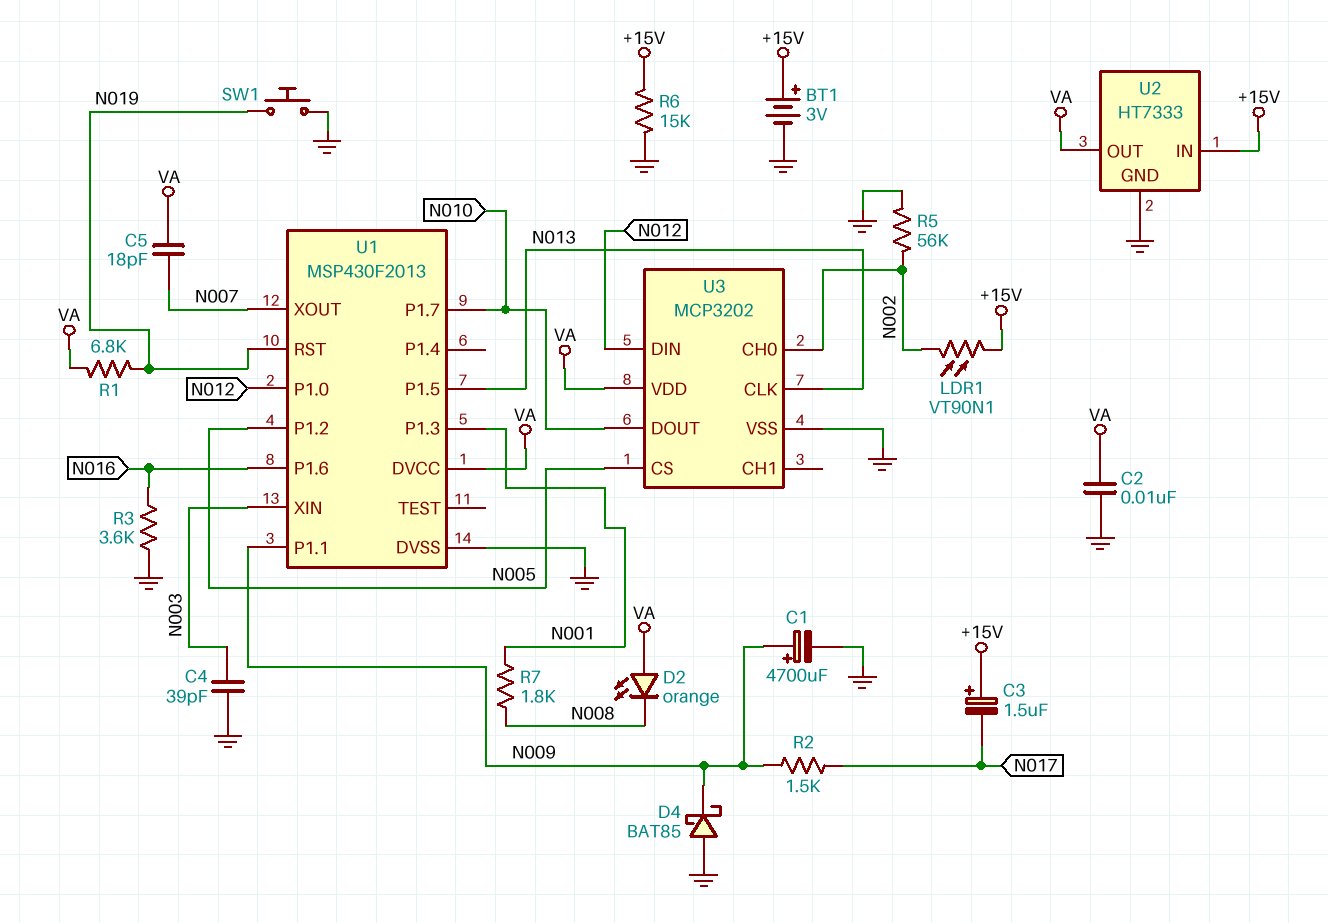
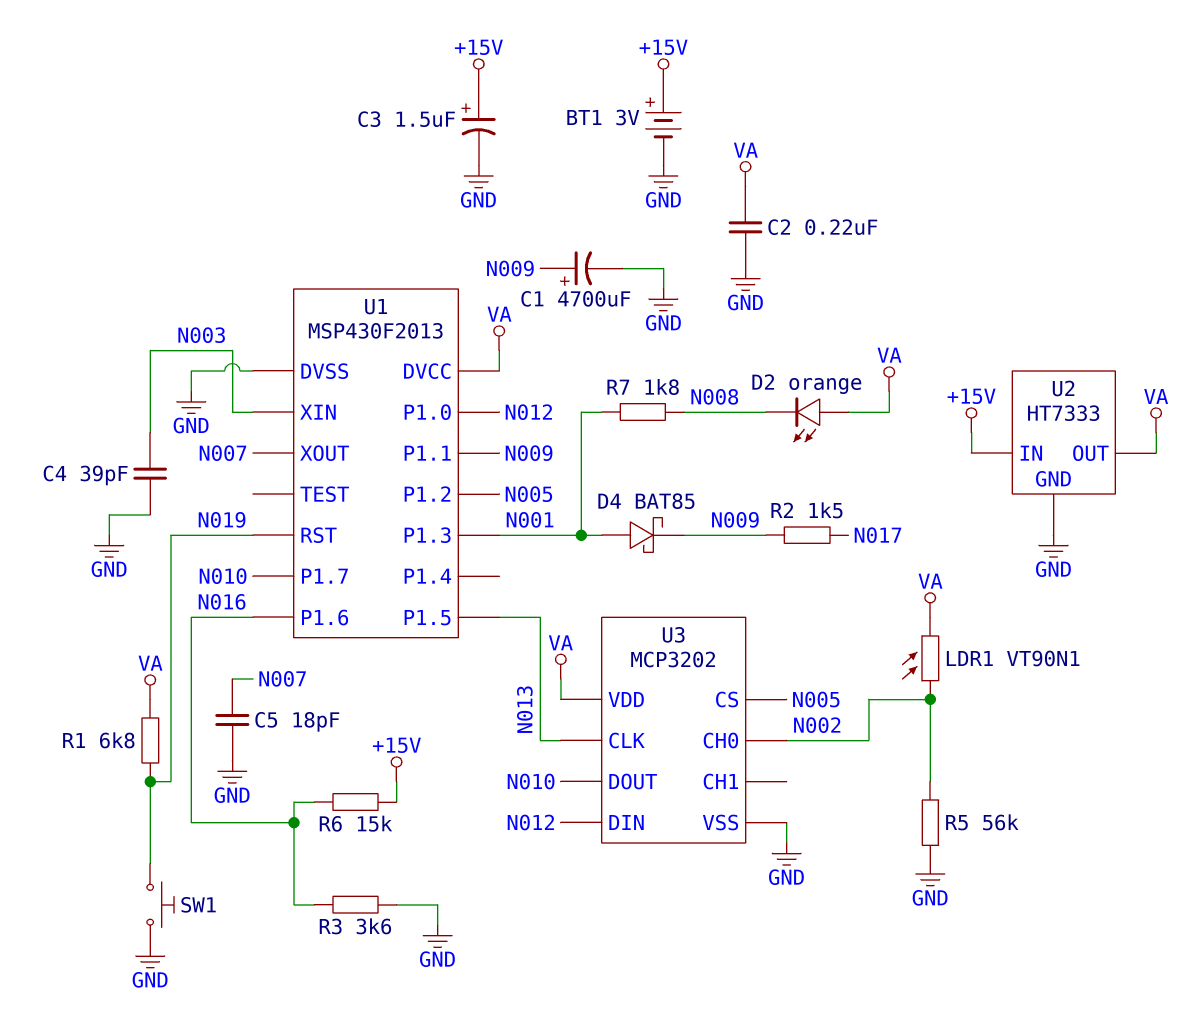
C2: 10nF (GND, VA) -> 220nF (GND, VA)
C3: 1.5uF (plus +15V, minus N017) -> 1.5uF (plus +15V, minus GND)
C5: 18pF (N007, VA) -> 18pF (GND, N007)
D4: schottky BAT85 (A GND, K N009) -> schottky BAT85 (A N001, K N009)
LDR1: VT90N1 (+15V, N002) -> VT90N1 (N002, VA)
R6: 15k (+15V, GND) -> 15k (+15V, N016)

